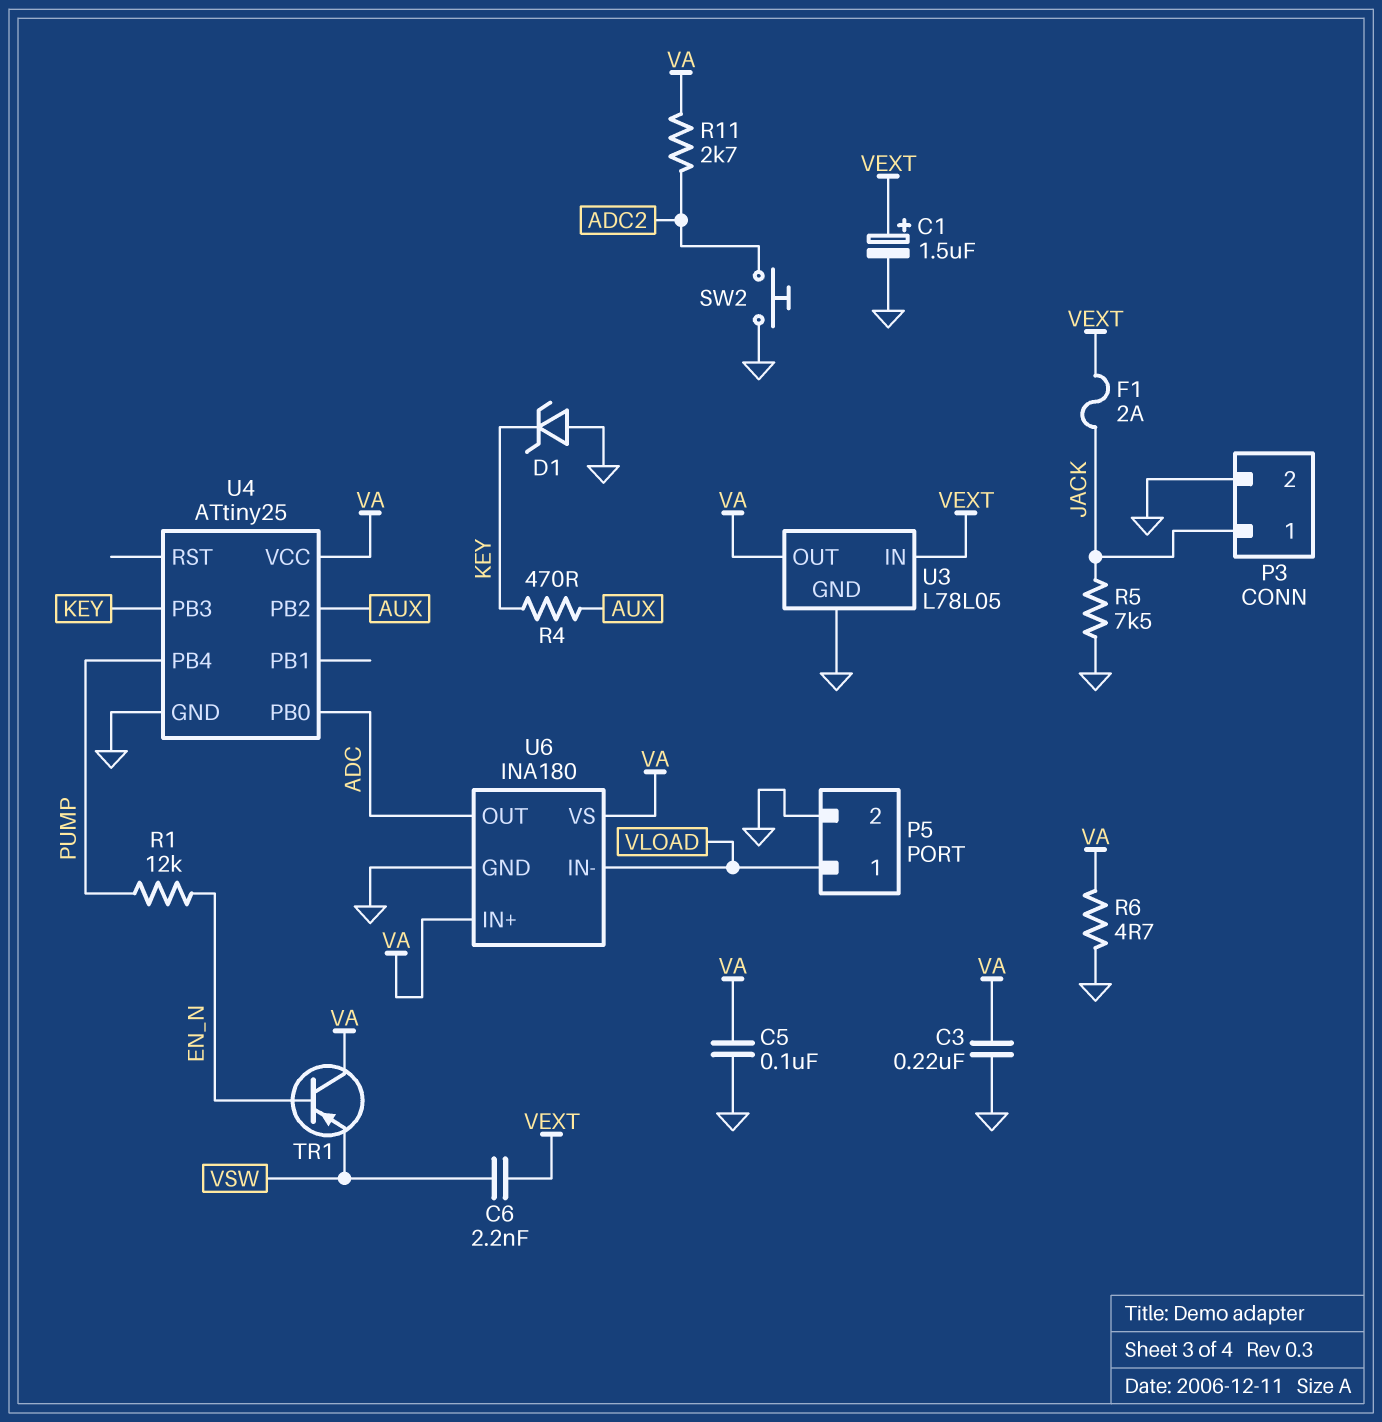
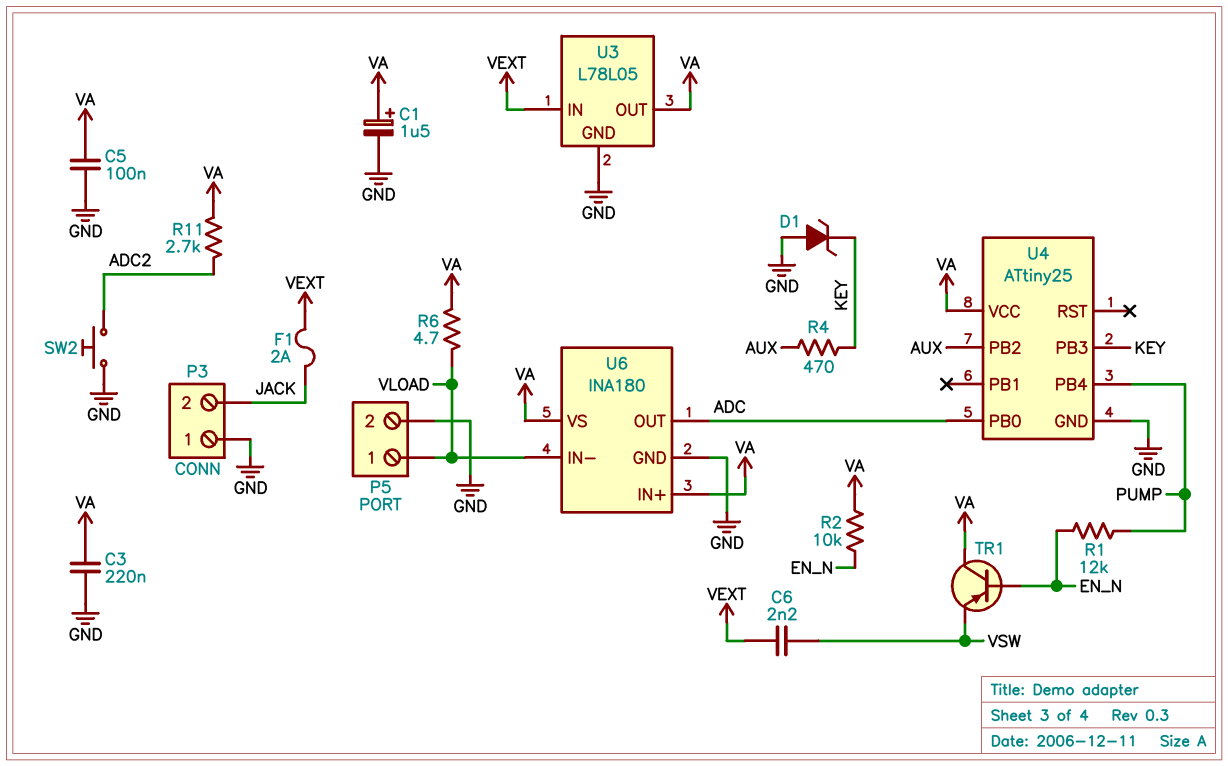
C1: 1.5uF (plus VEXT, minus GND) -> 1.5uF (plus VA, minus GND)
P3 pin 1: JACK -> GND
P3 pin 2: GND -> JACK
R2: none -> 10k (EN_N, VA)
R5: 7.5k (GND, JACK) -> none
R6: 4.7 (GND, VA) -> 4.7 (VA, VLOAD)

